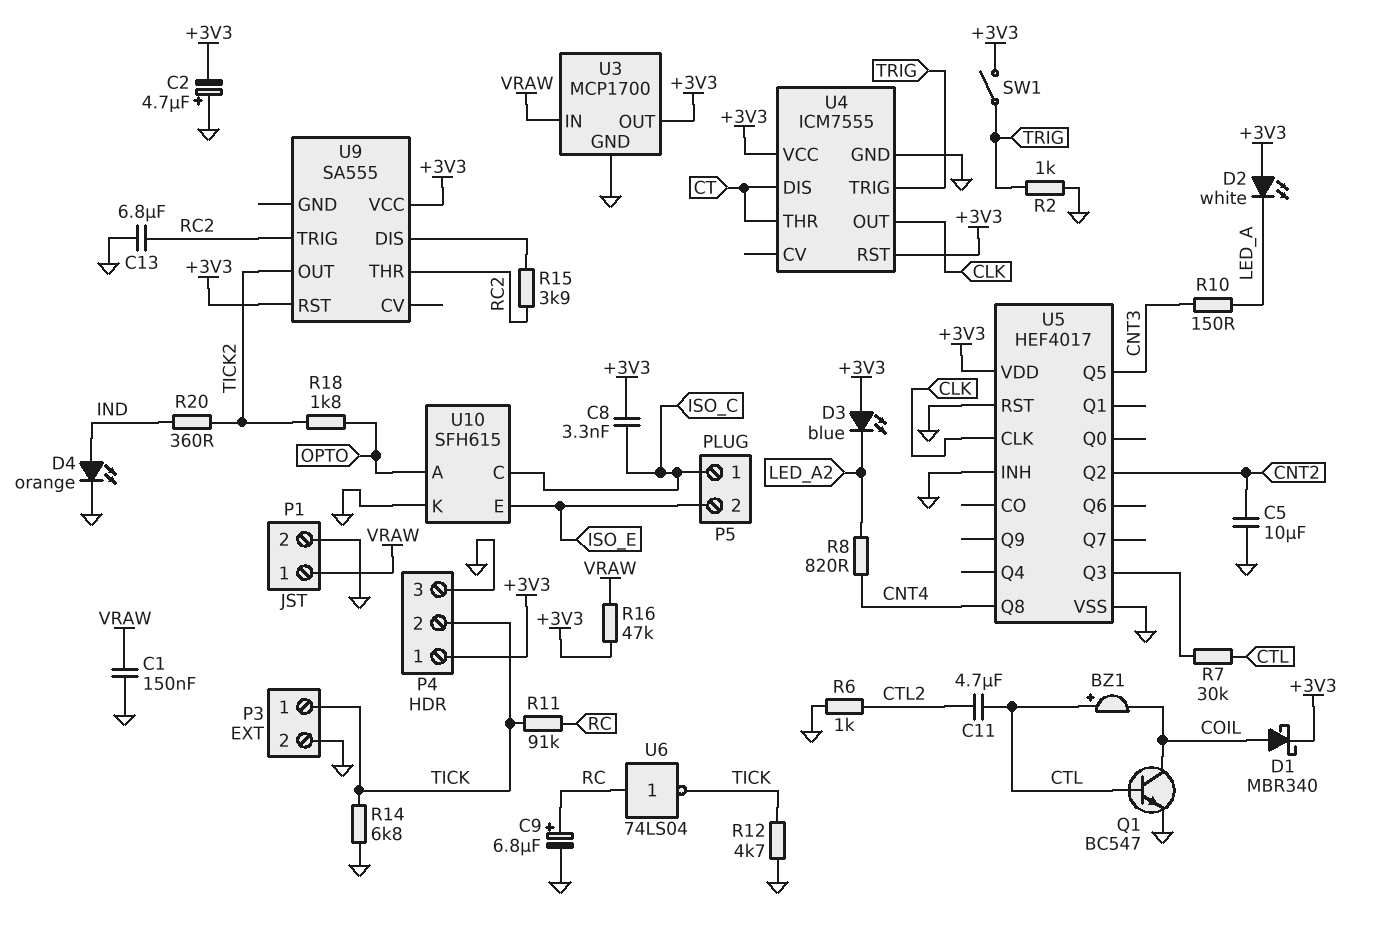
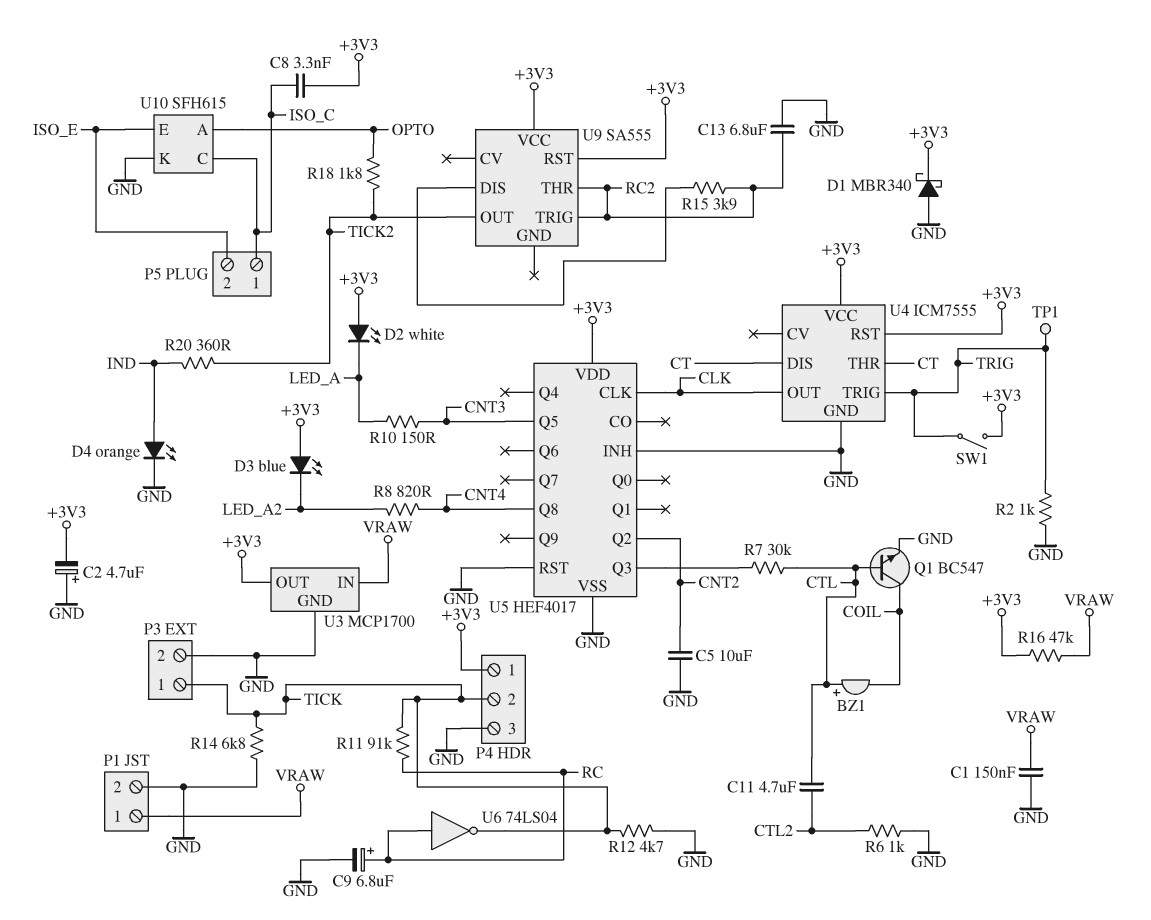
D1: schottky MBR340 (A COIL, K +3V3) -> schottky MBR340 (A GND, K +3V3)
TP1: none -> test point (TRIG)

